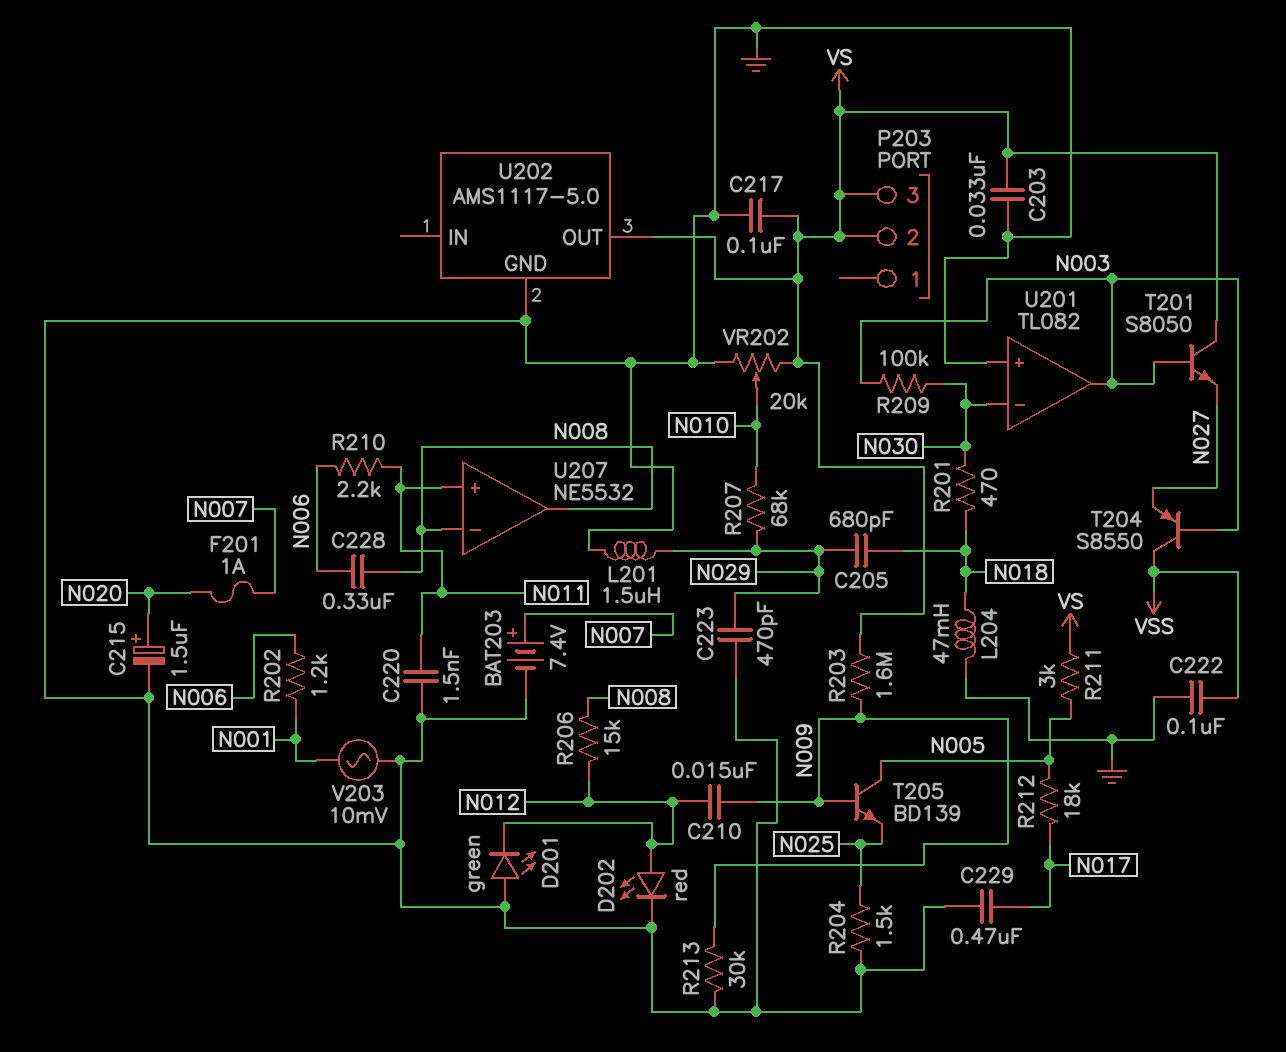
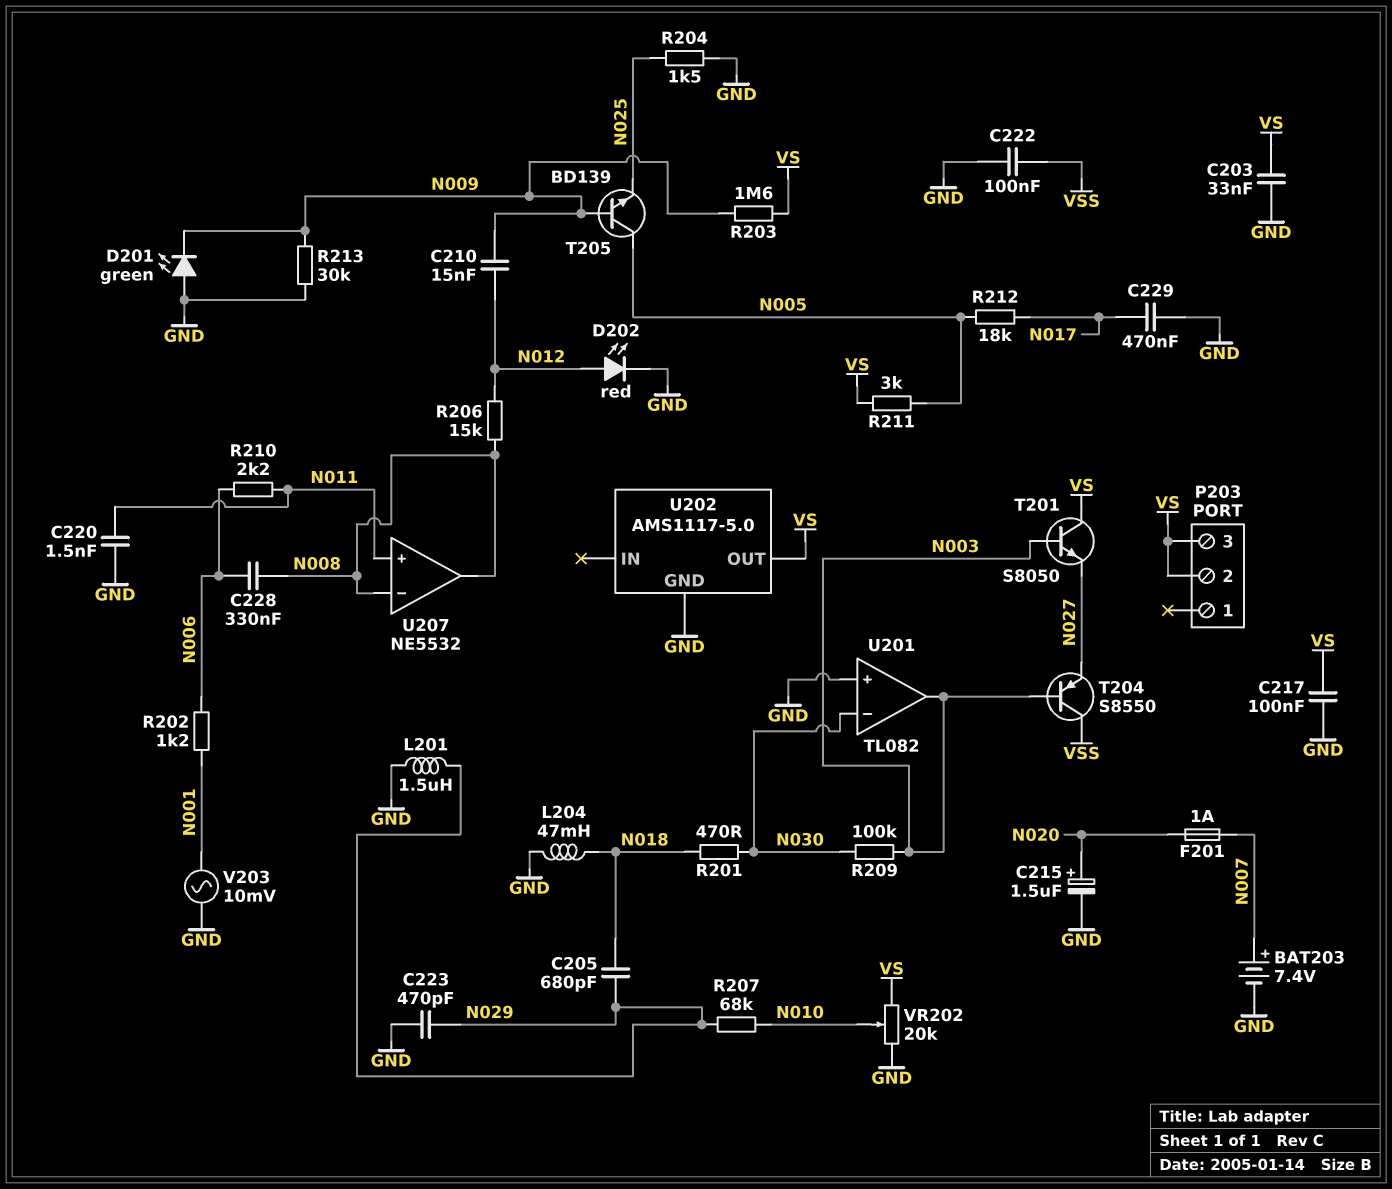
D201: LED green (A GND, K N012) -> LED green (A GND, K N009)

